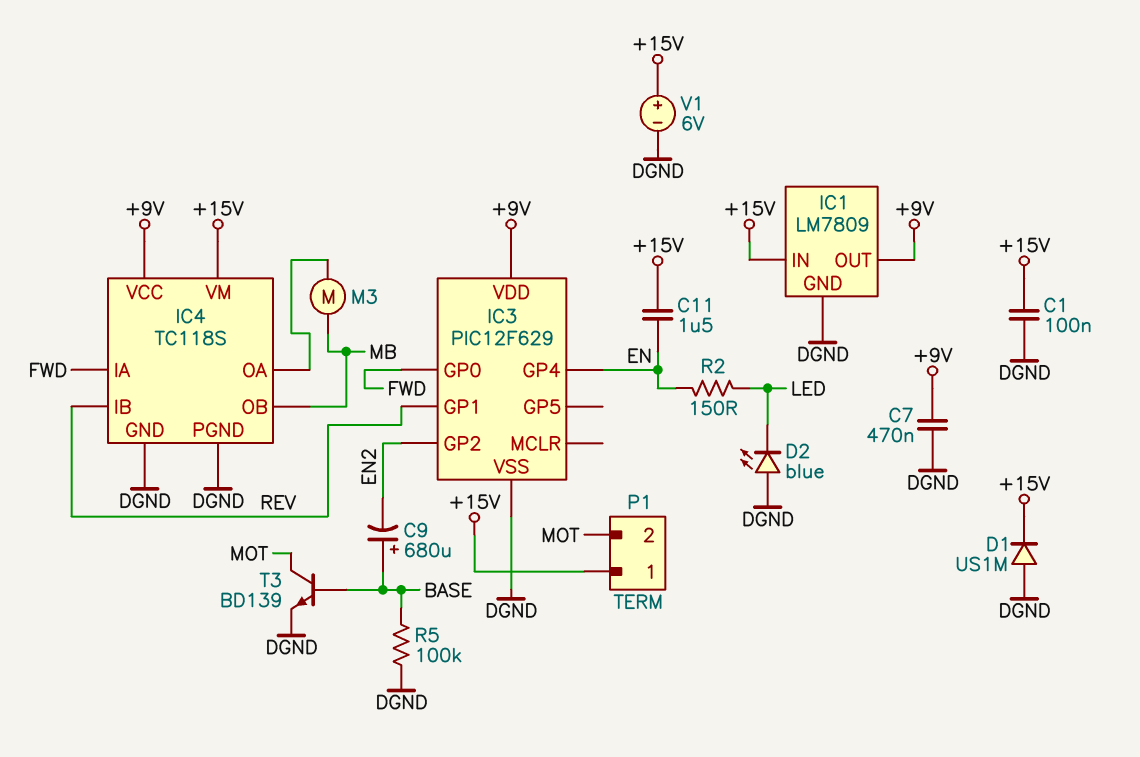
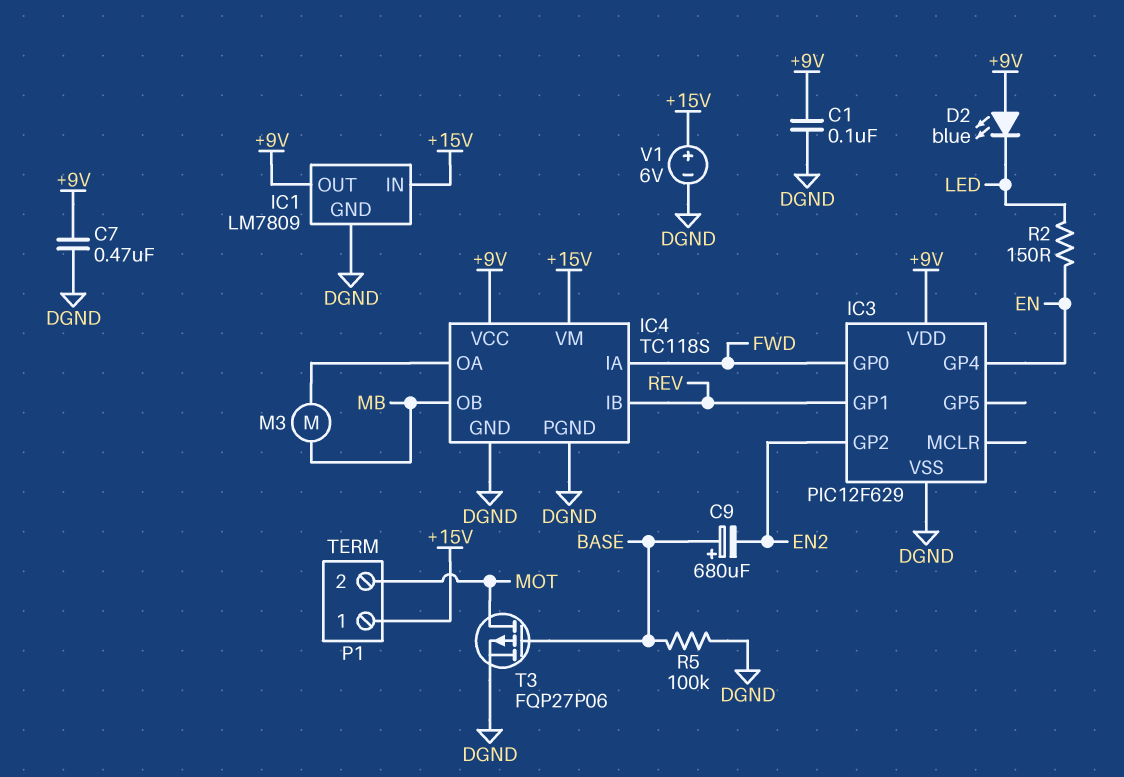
C1: 100nF (+15V, DGND) -> 100nF (+9V, DGND)
C11: 1.5uF (+15V, EN) -> none
D1: diode US1M (A DGND, K +15V) -> none
D2: LED blue (A DGND, K LED) -> LED blue (A +9V, K LED)
T3: NPN BD139 (B BASE, C MOT, E DGND) -> PMOS FQP27P06 (G BASE, D MOT, S DGND)

